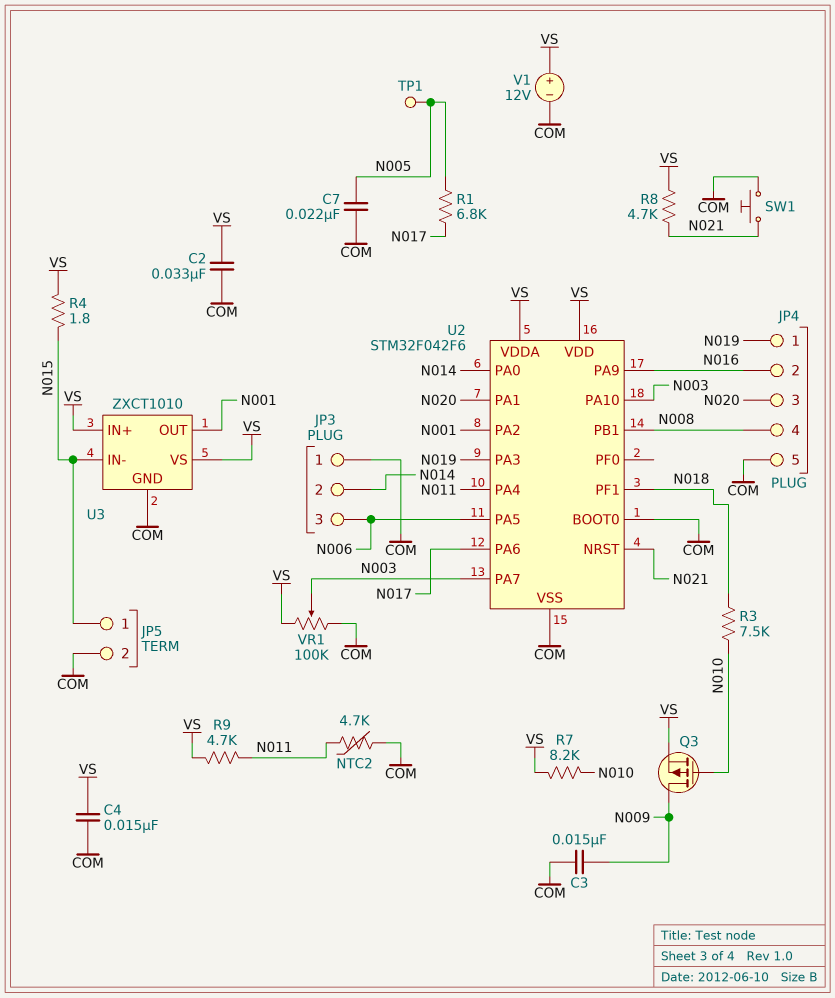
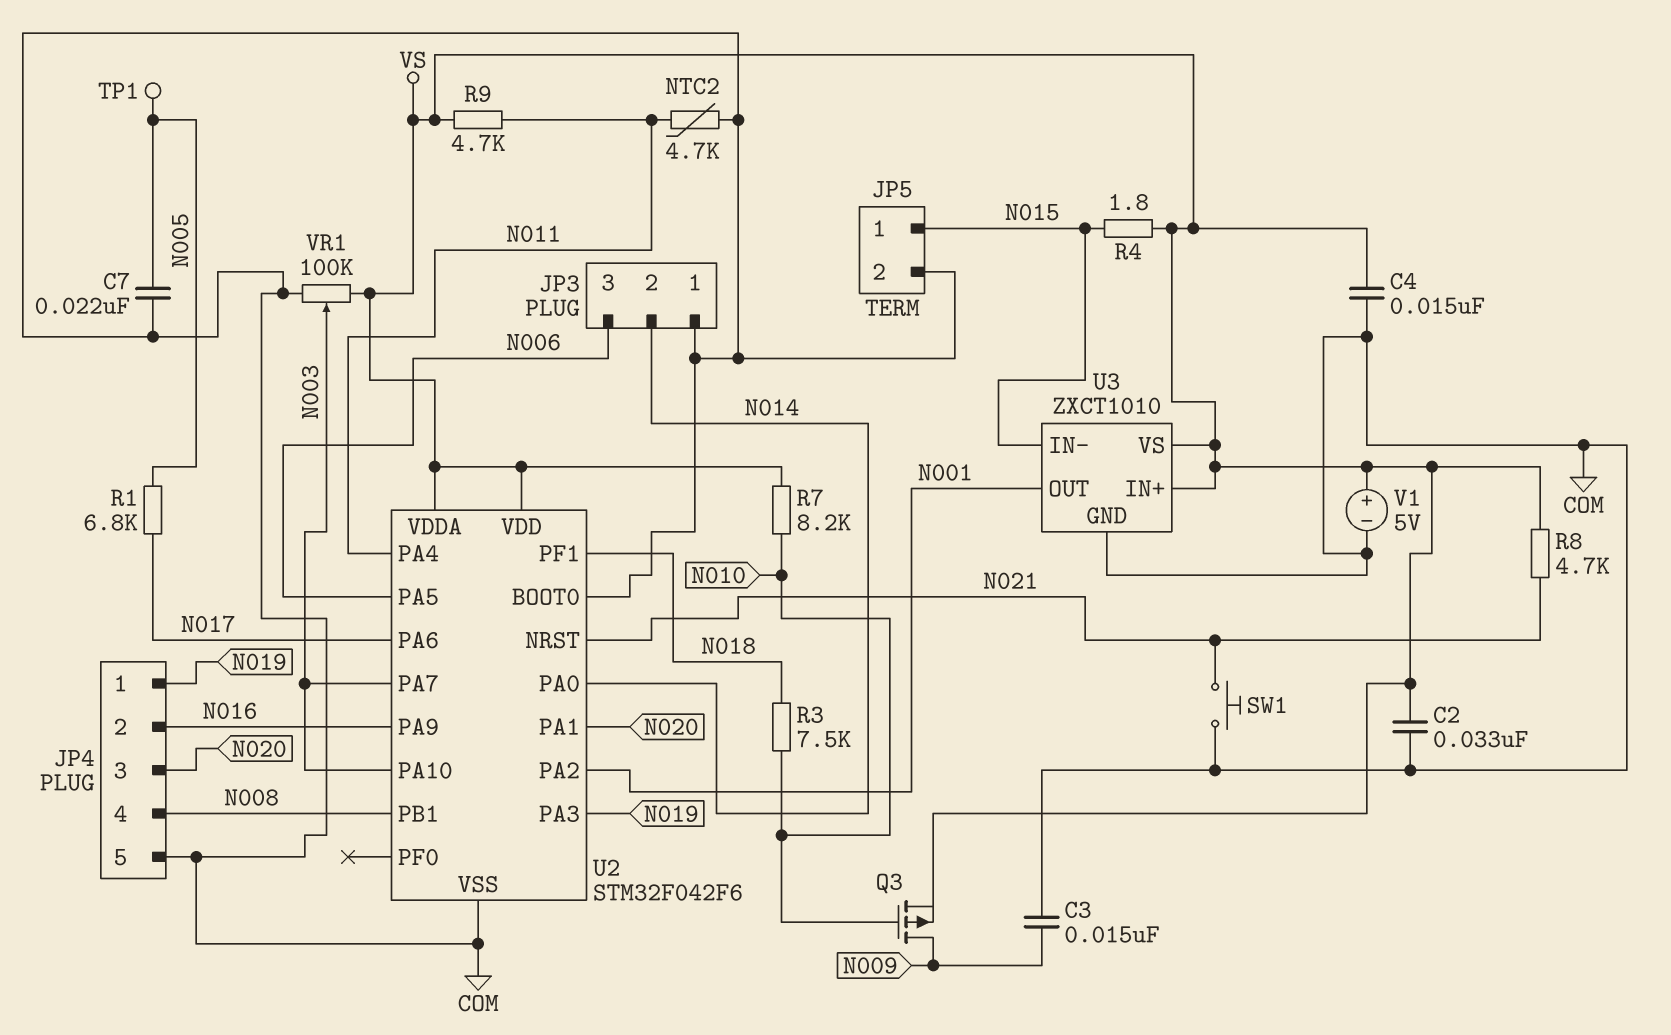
V1: 12V (plus VS, minus COM) -> 5V (plus VS, minus COM)

